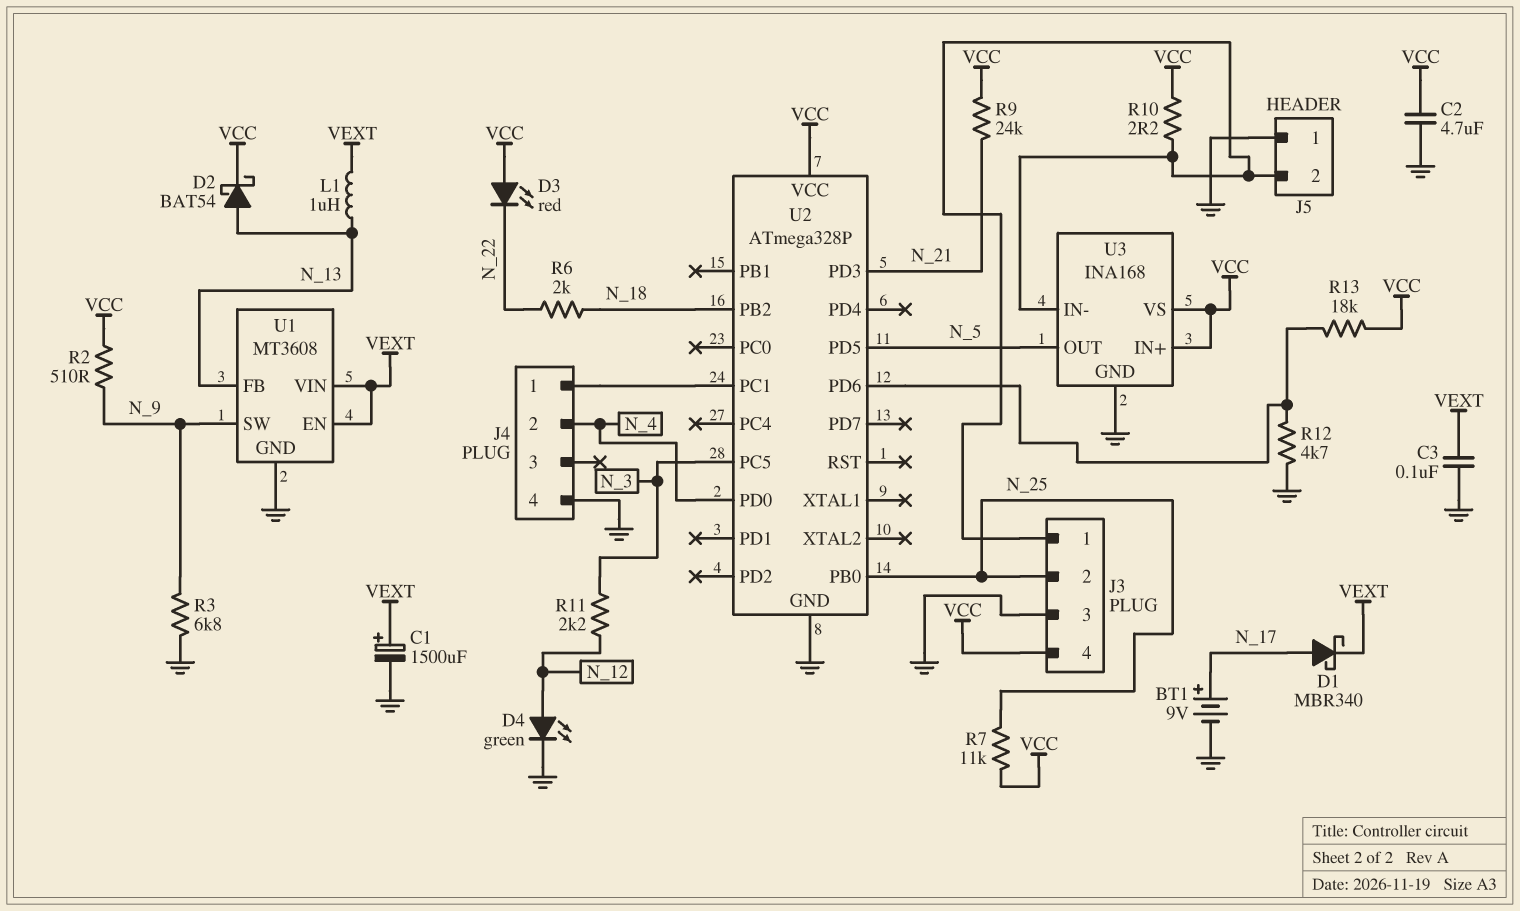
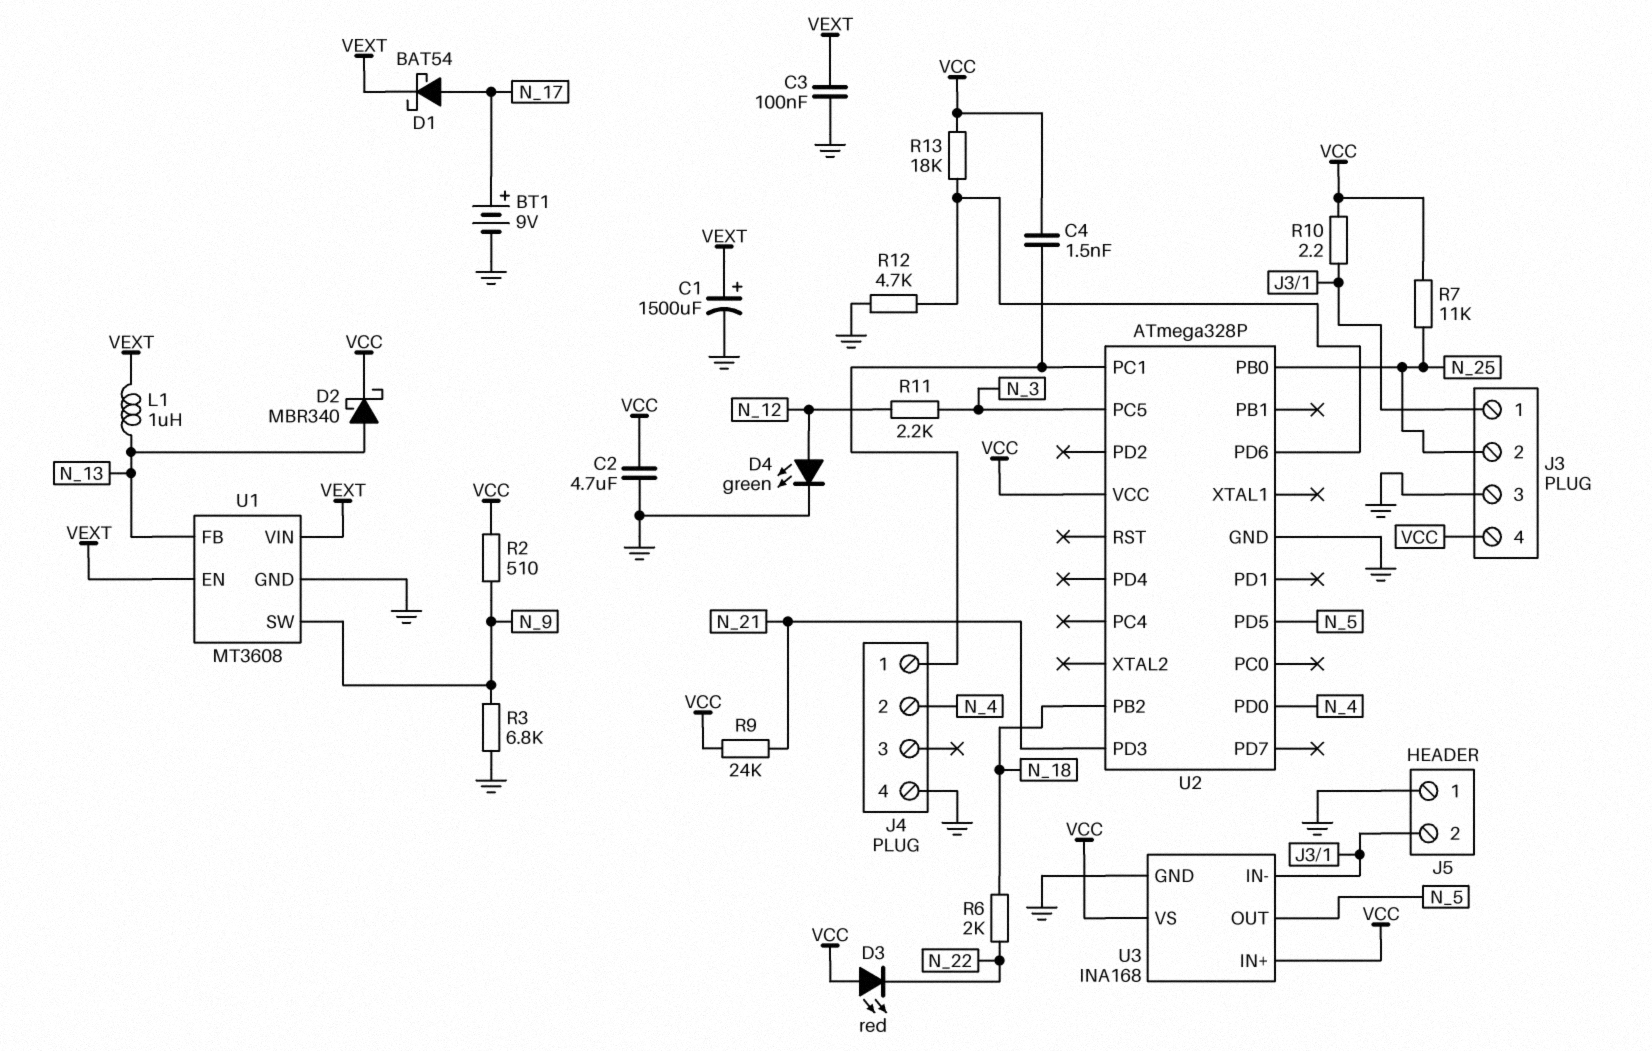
C4: none -> 1.5nF (J4/1, VCC)
D1: schottky MBR340 (A N_17, K VEXT) -> schottky BAT54 (A N_17, K VEXT)
D2: schottky BAT54 (A N_13, K VCC) -> schottky MBR340 (A N_13, K VCC)

